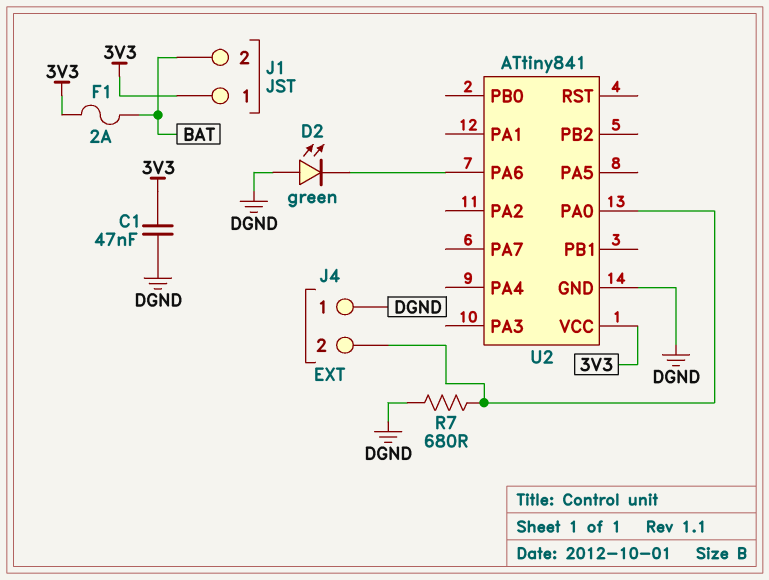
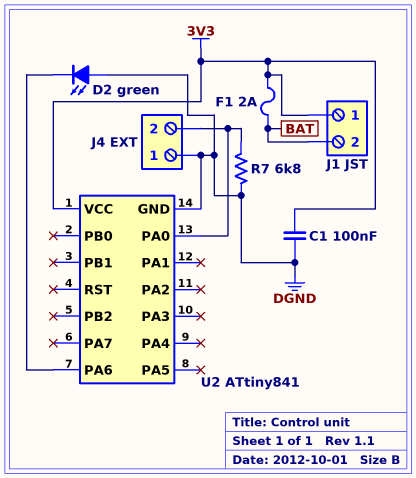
C1: 47nF (3V3, DGND) -> 100nF (3V3, DGND)
R7: 680 (DGND, J4/2) -> 6.8k (DGND, J4/2)

